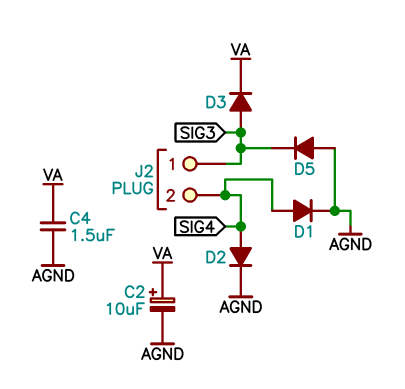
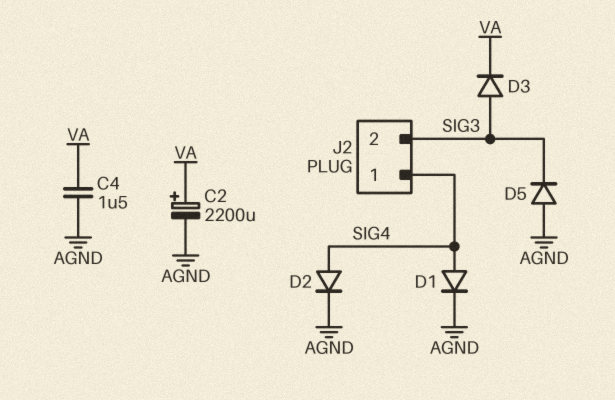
C2: 10uF (plus VA, minus AGND) -> 2200uF (plus VA, minus AGND)
J2 pin 1: SIG3 -> SIG4
J2 pin 2: SIG4 -> SIG3

